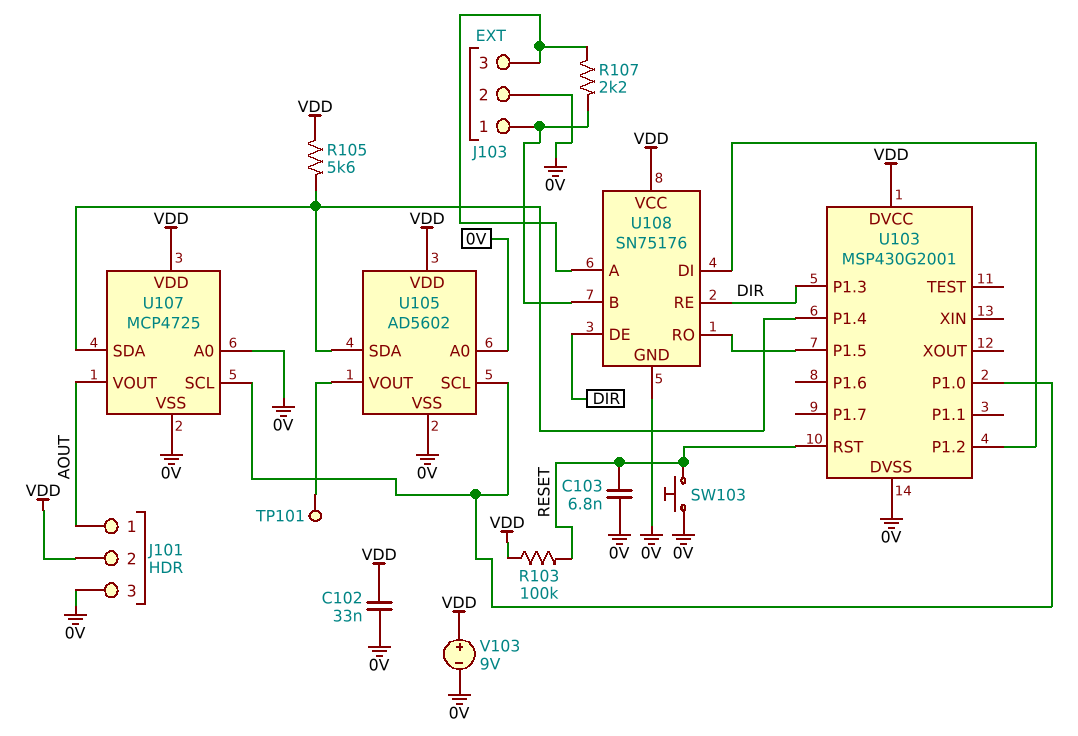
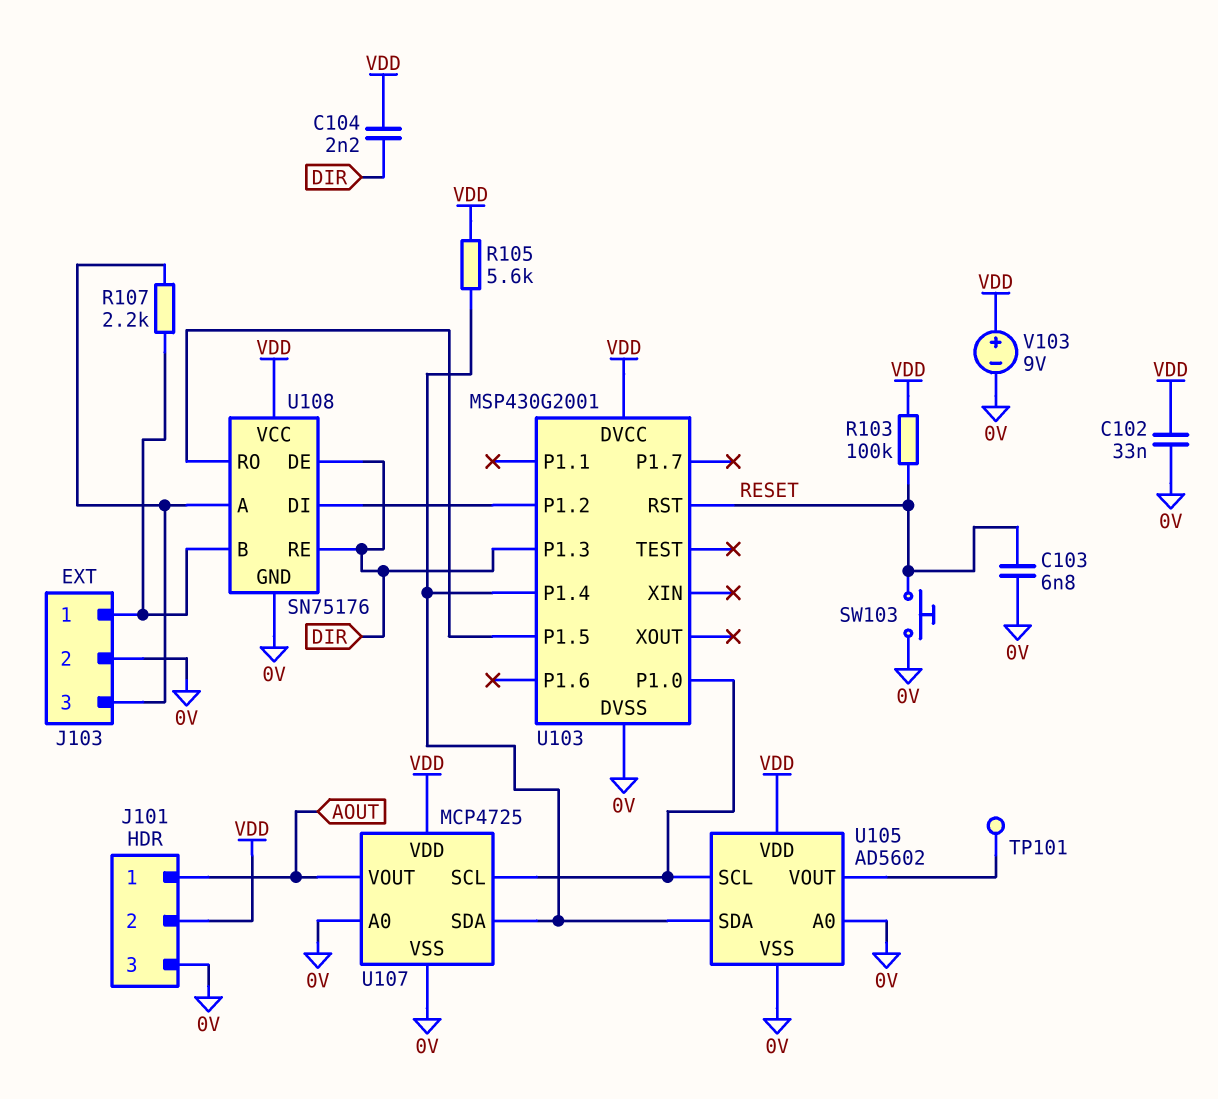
C104: none -> 2.2nF (DIR, VDD)

